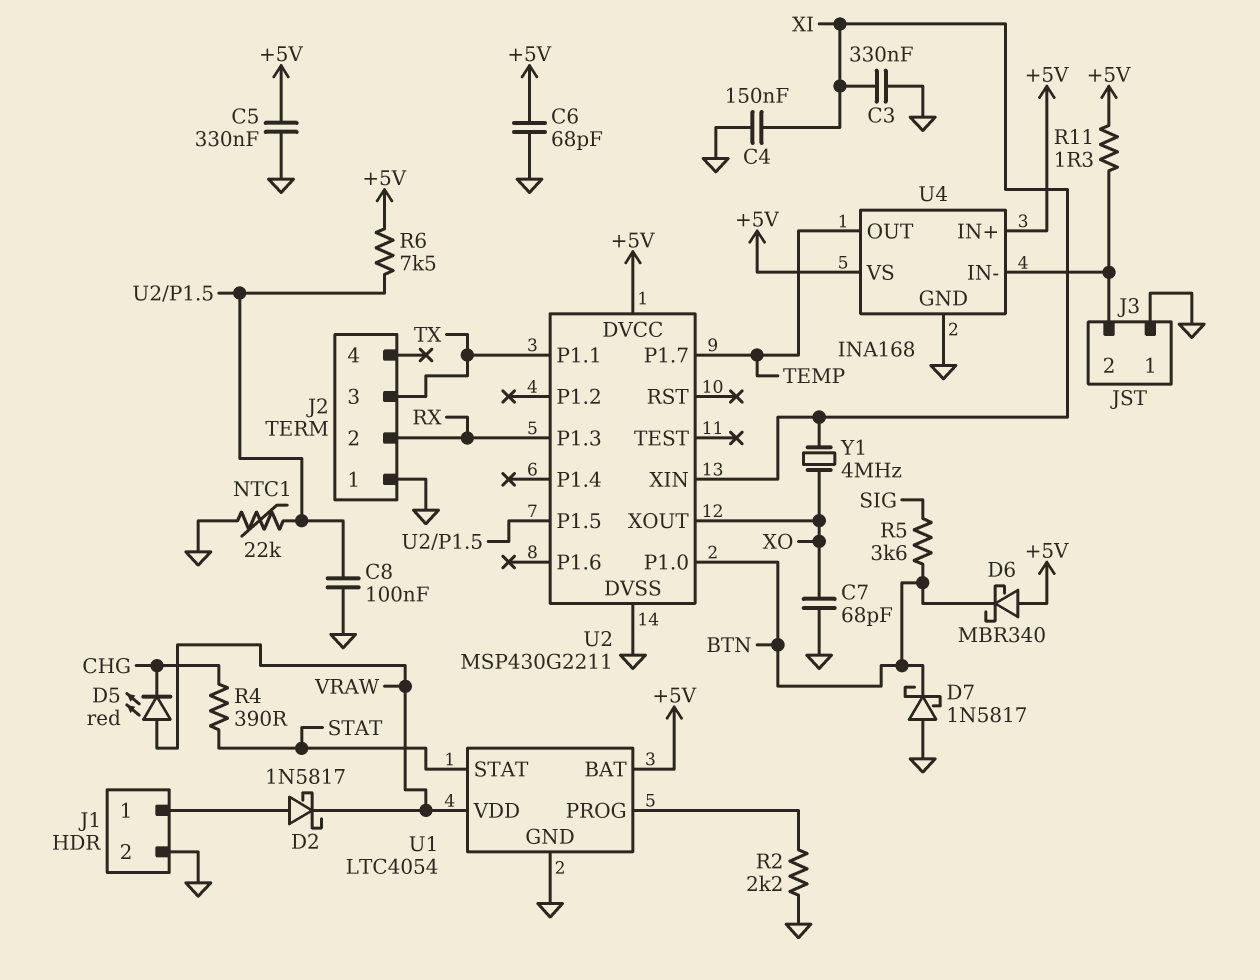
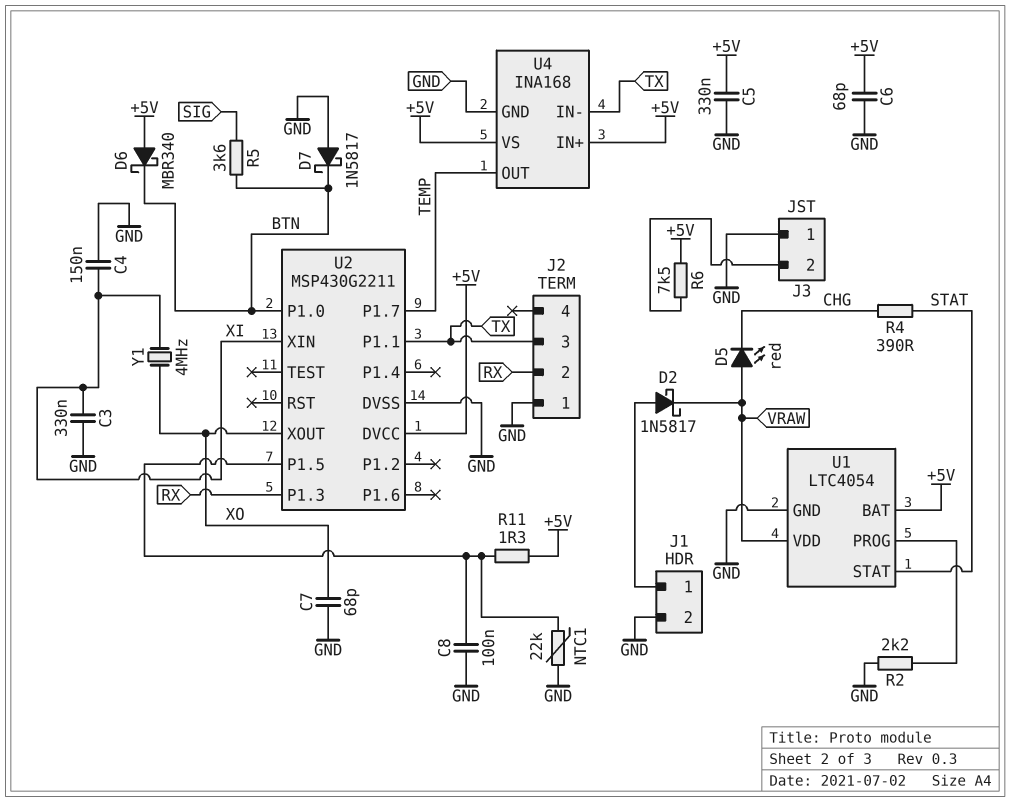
R6: 7.5k (+5V, U2/P1.5) -> 7.5k (+5V, J3/2)
R11: 1.3 (+5V, J3/2) -> 1.3 (+5V, U2/P1.5)
U4 pin IN-: J3/2 -> TX

